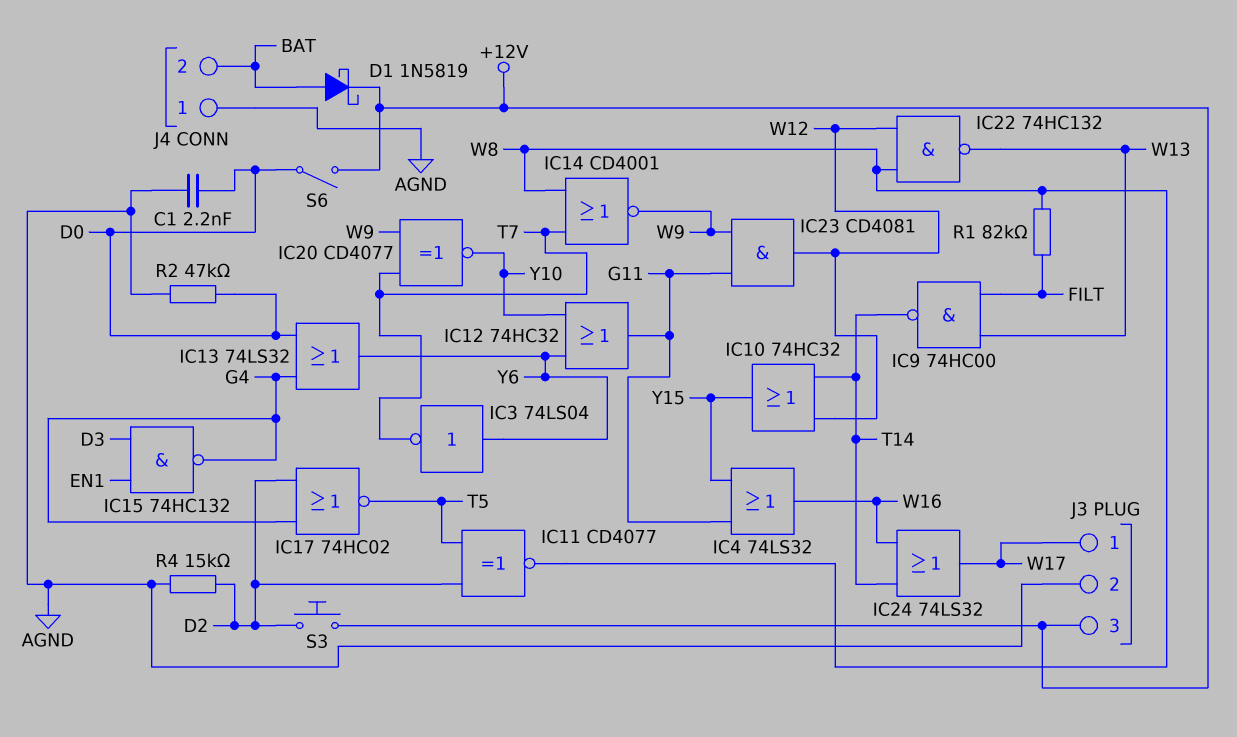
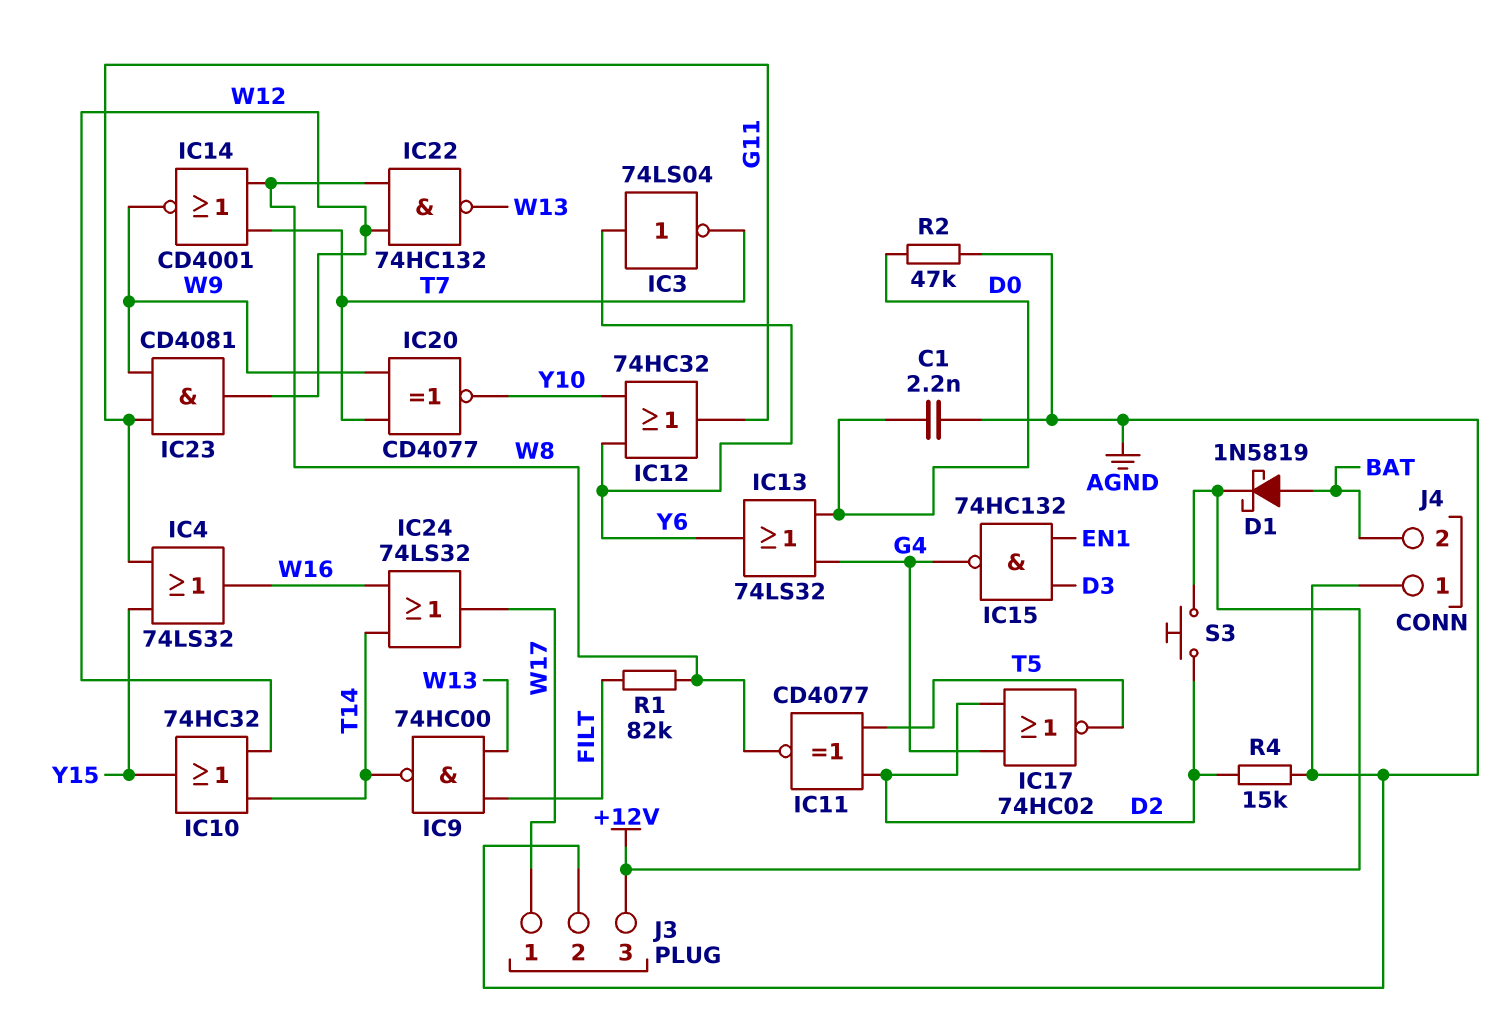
S6: switch (+12V, D0) -> none

